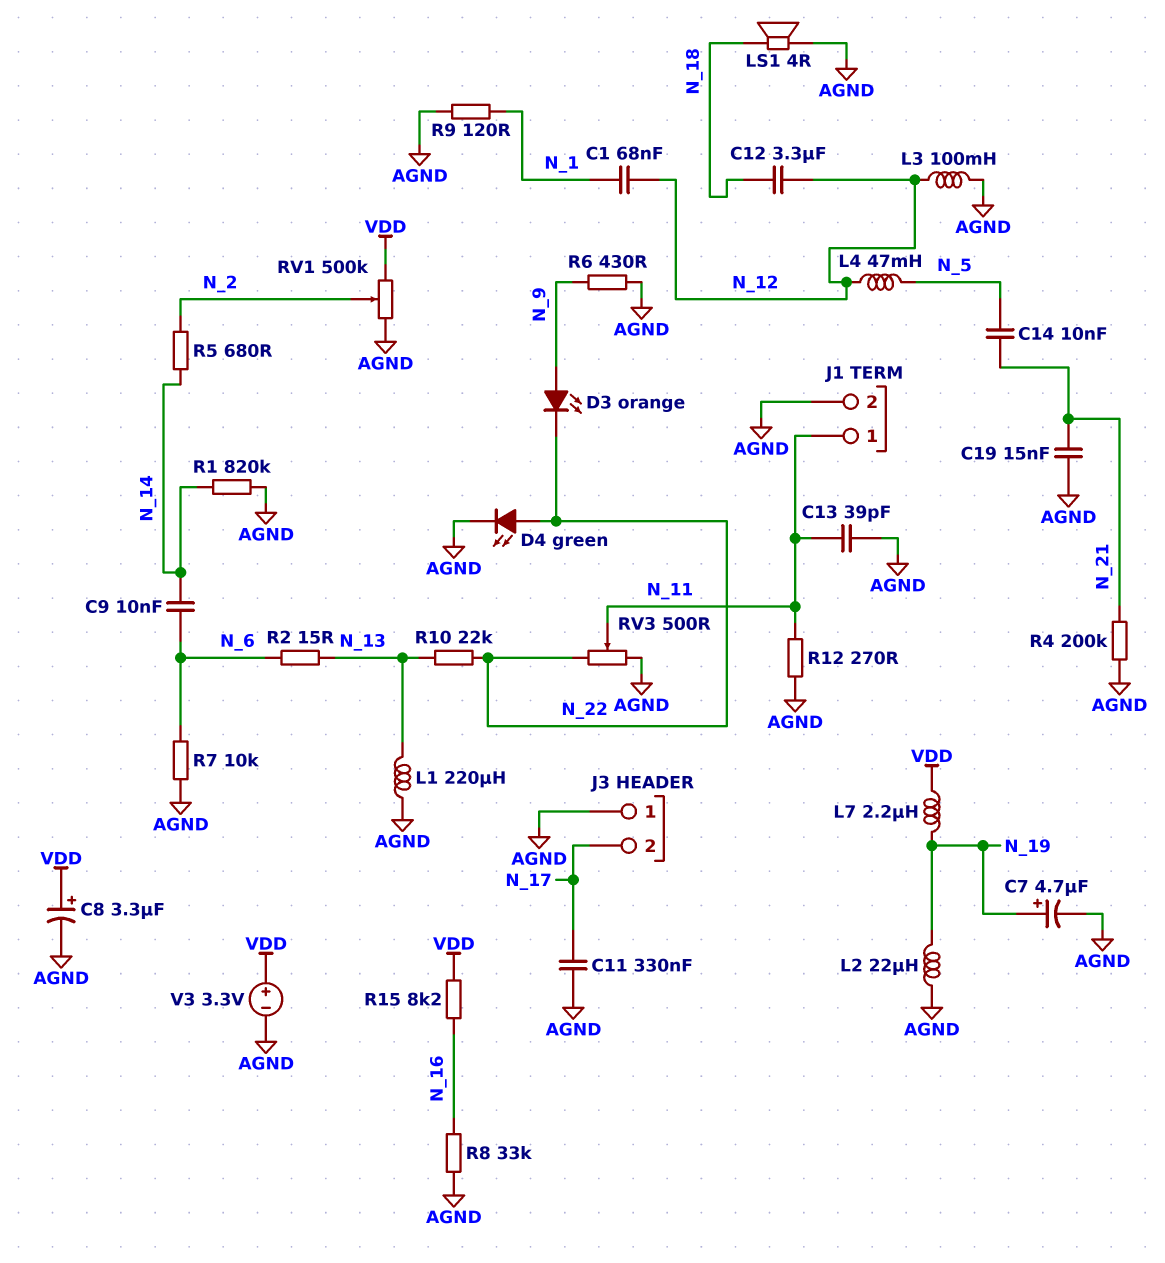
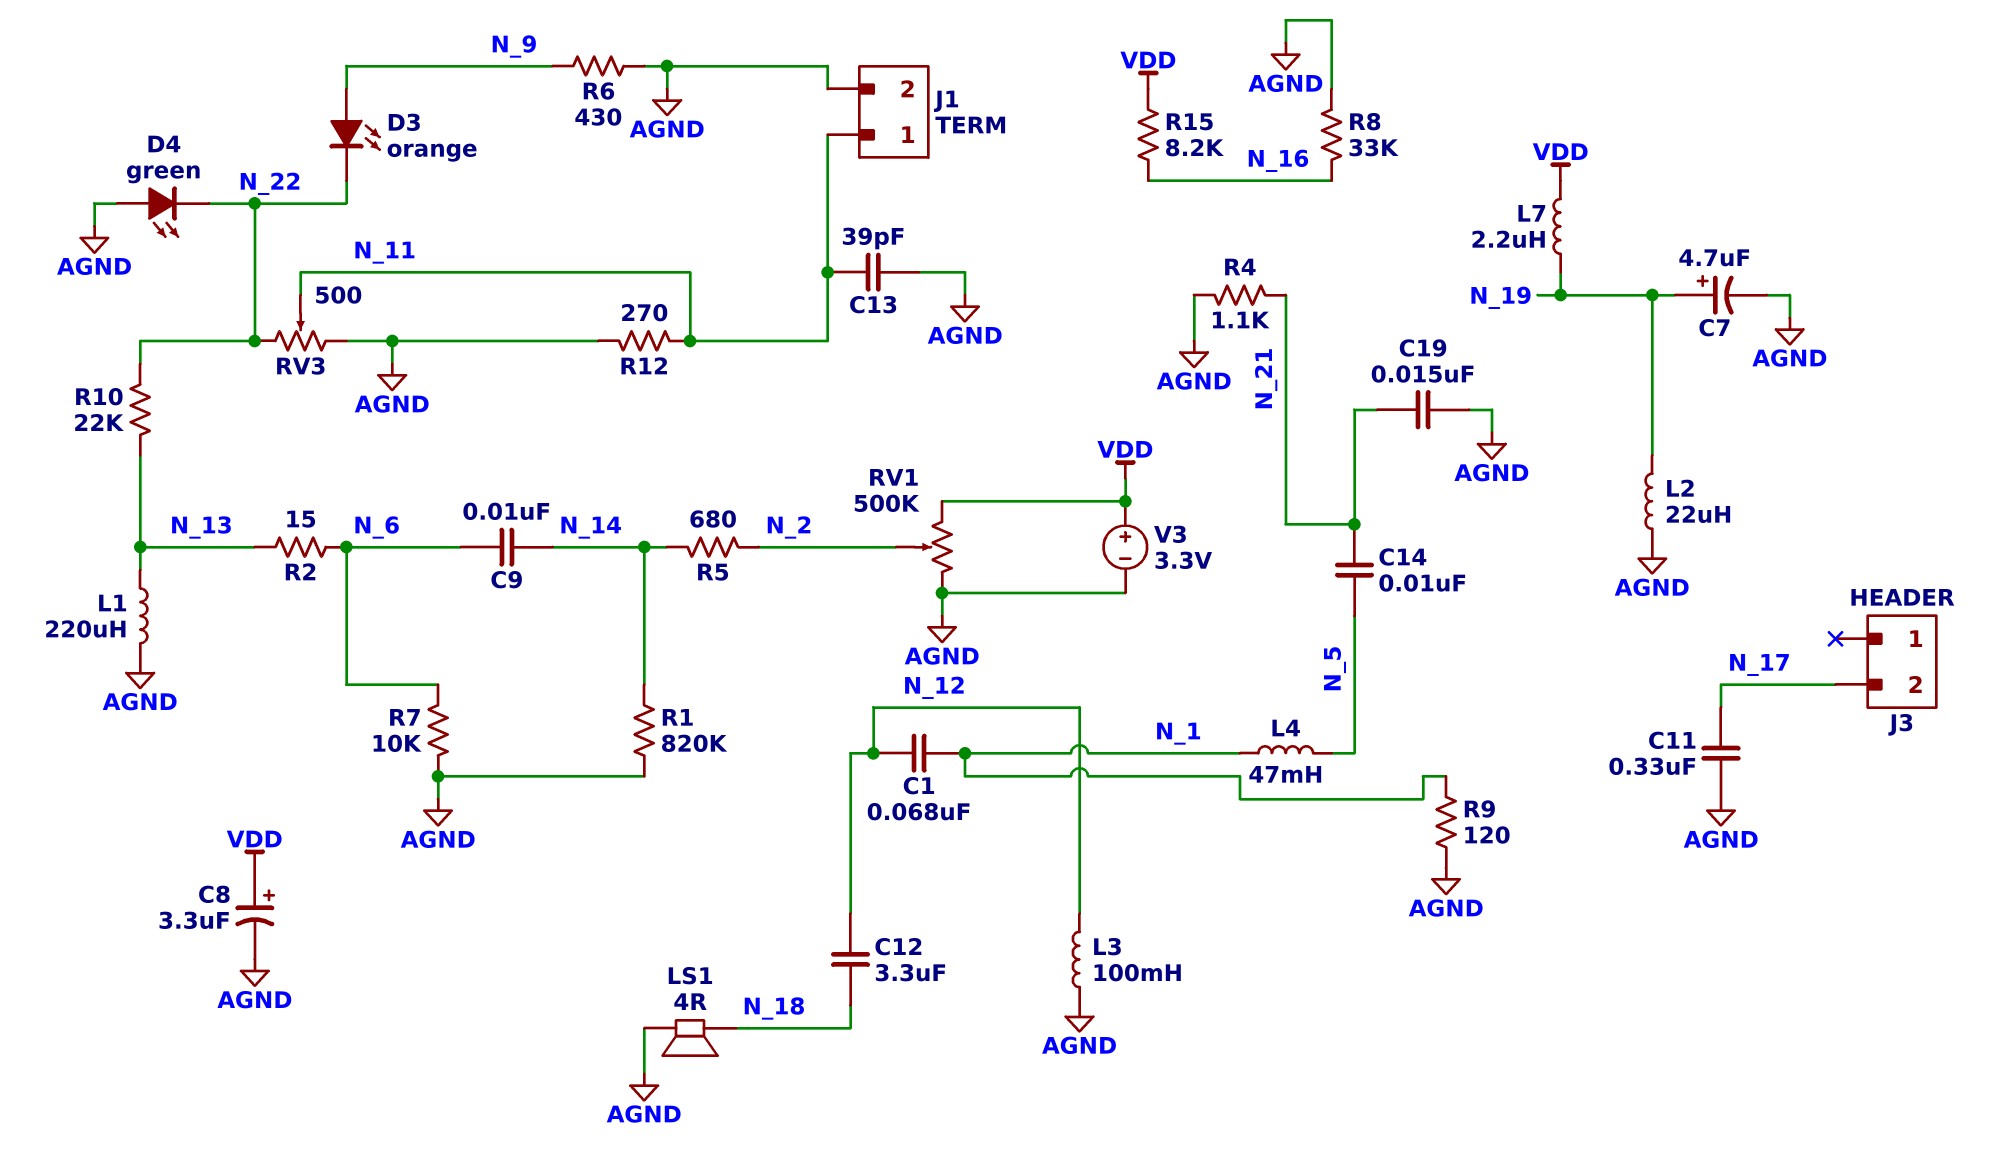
D4: LED green (A N_22, K AGND) -> LED green (A AGND, K N_22)
J3 pin 1: AGND -> none
L4: 47mH (N_5, N_12) -> 47mH (N_1, N_5)
R4: 200k (AGND, N_21) -> 1.1k (AGND, N_21)

